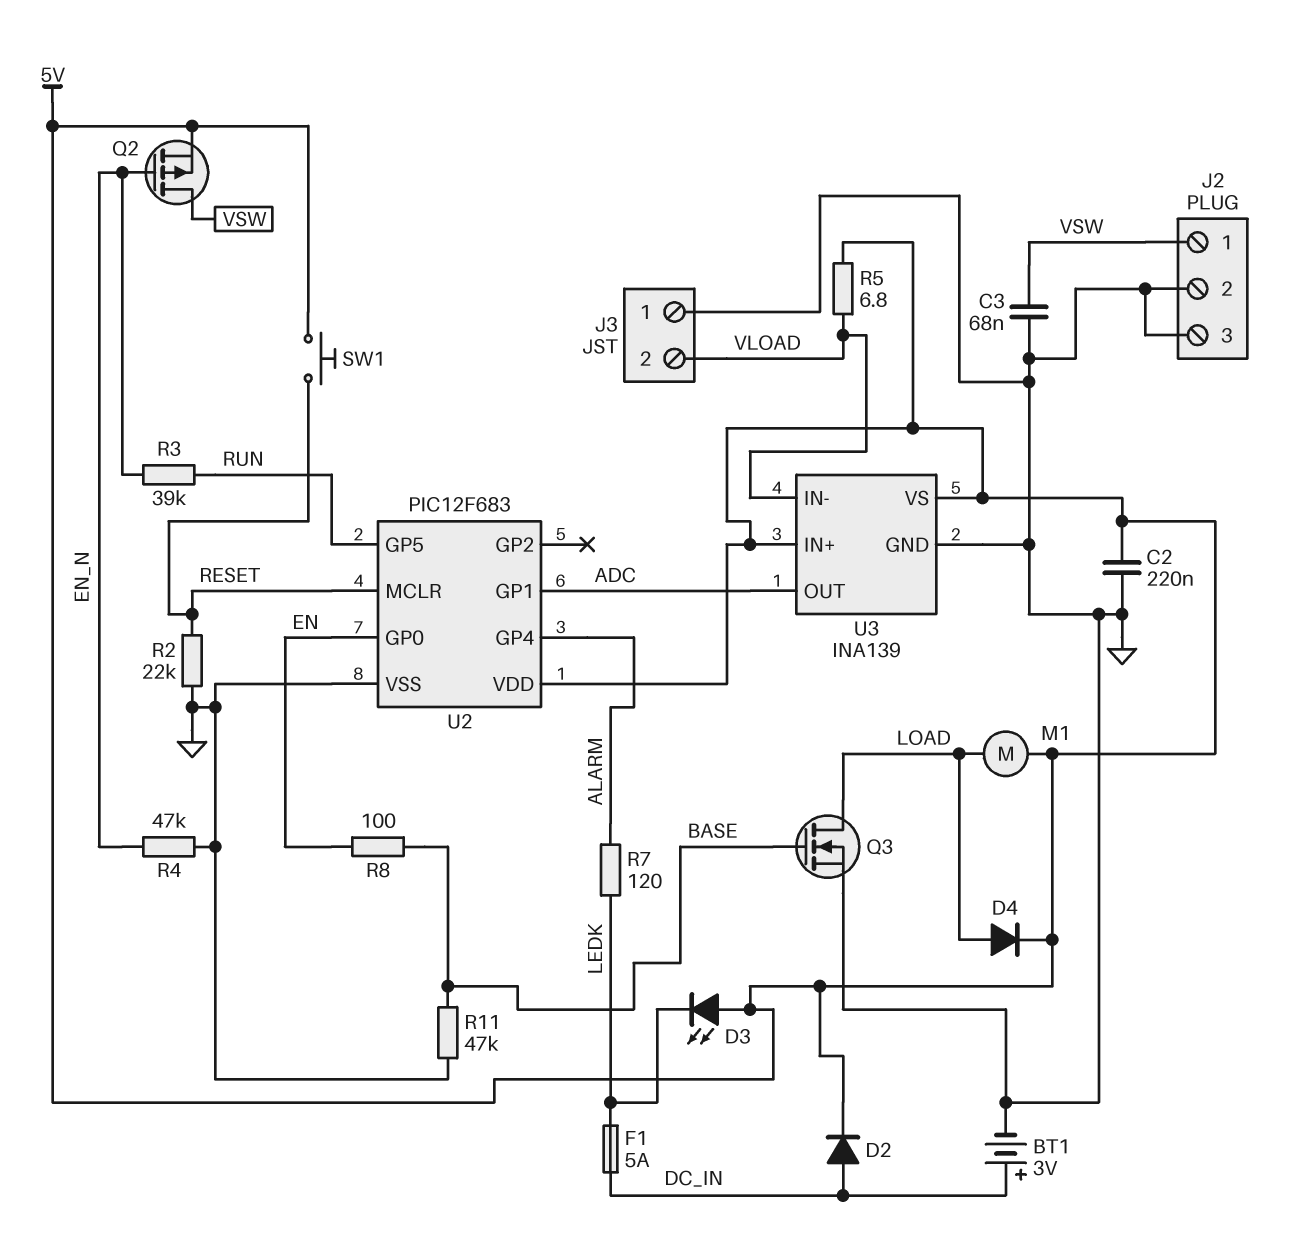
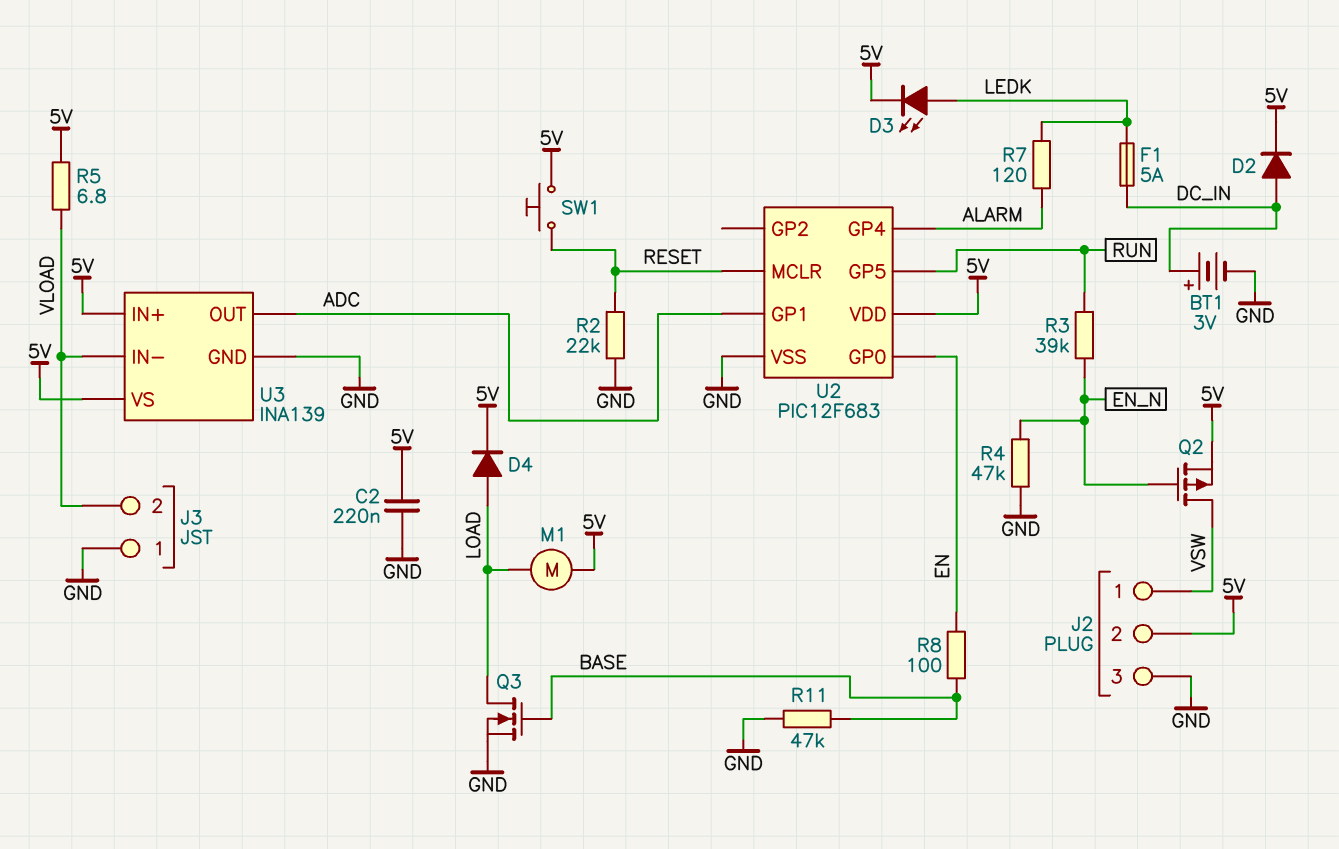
C3: 68nF (GND, VSW) -> none
D3: LED (A 5V, K LEDK) -> LED (A LEDK, K 5V)
J2 pin 2: GND -> 5V

